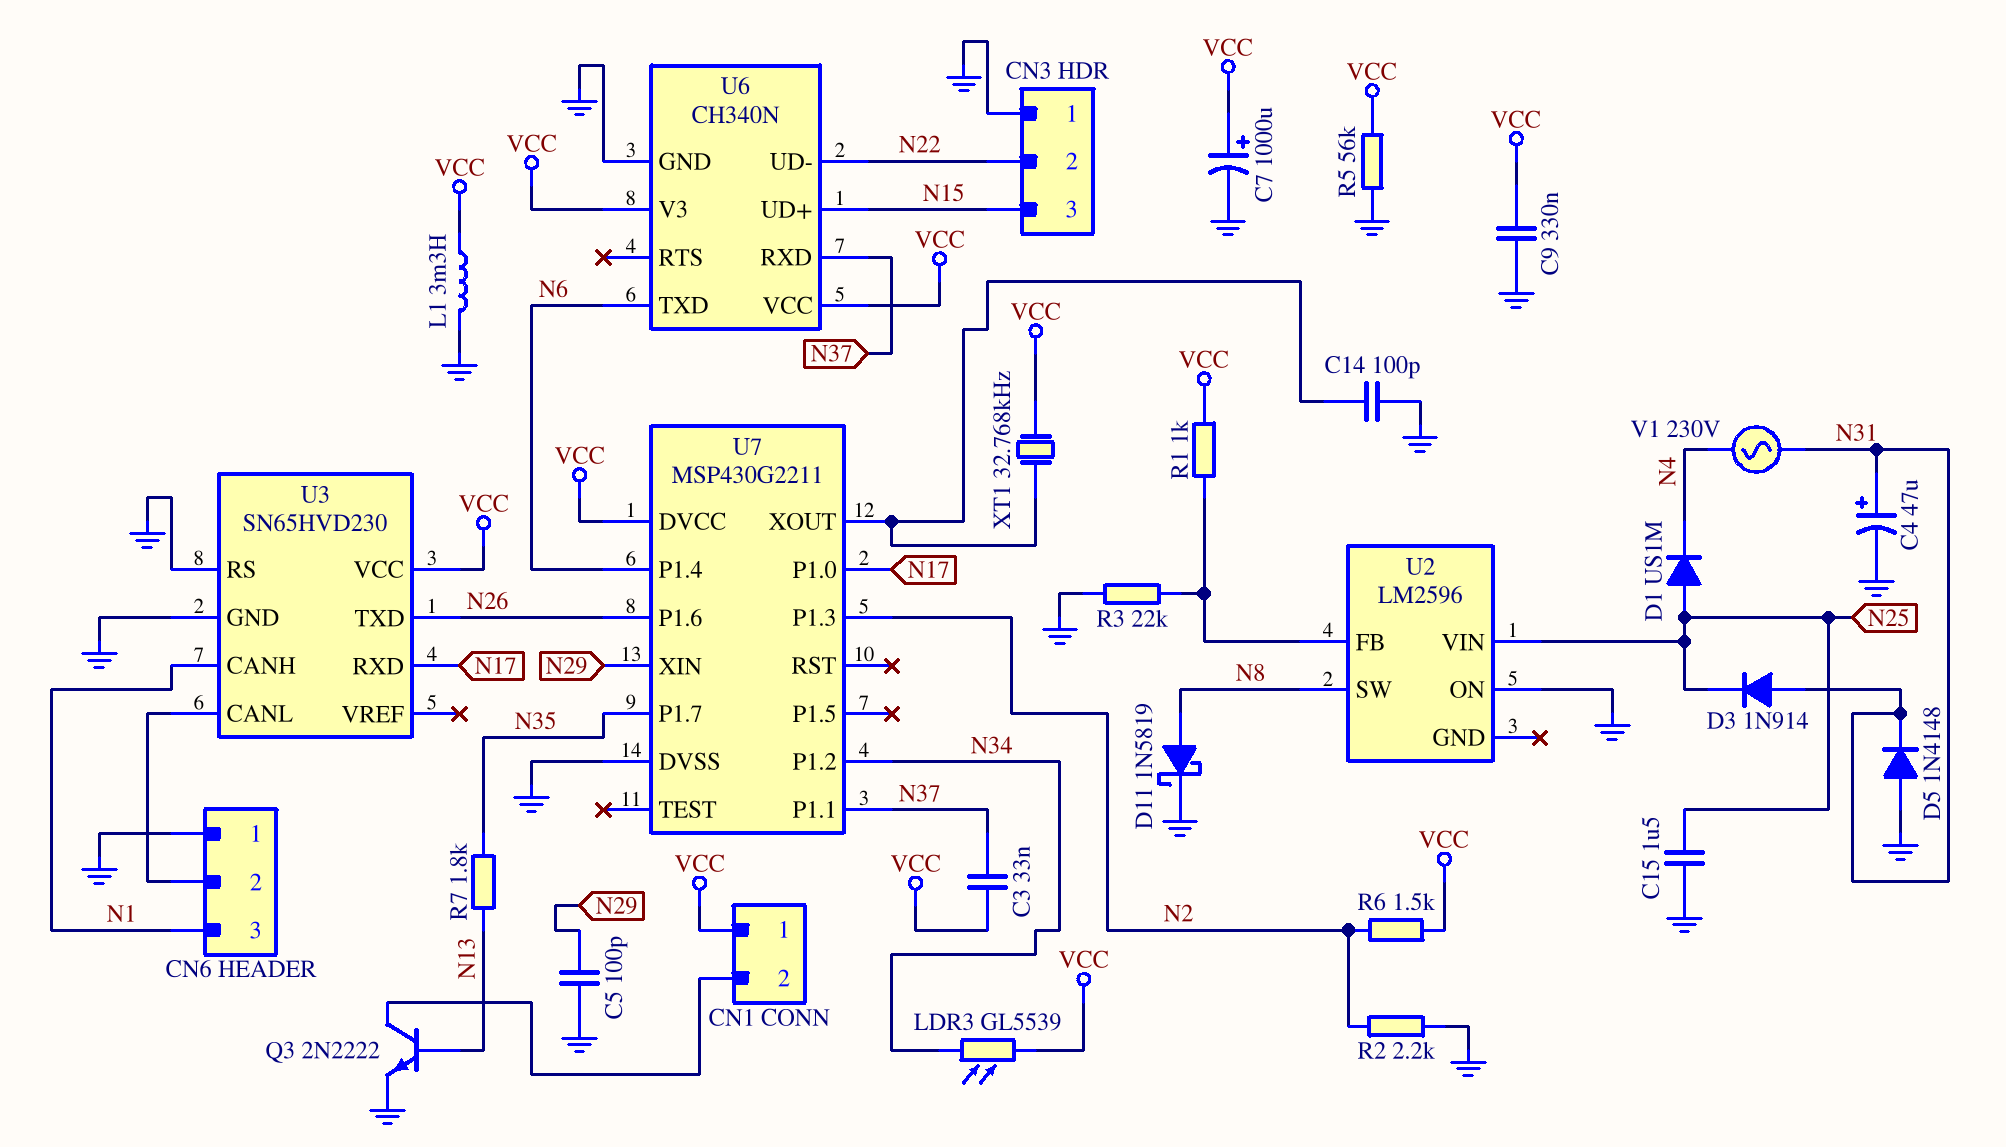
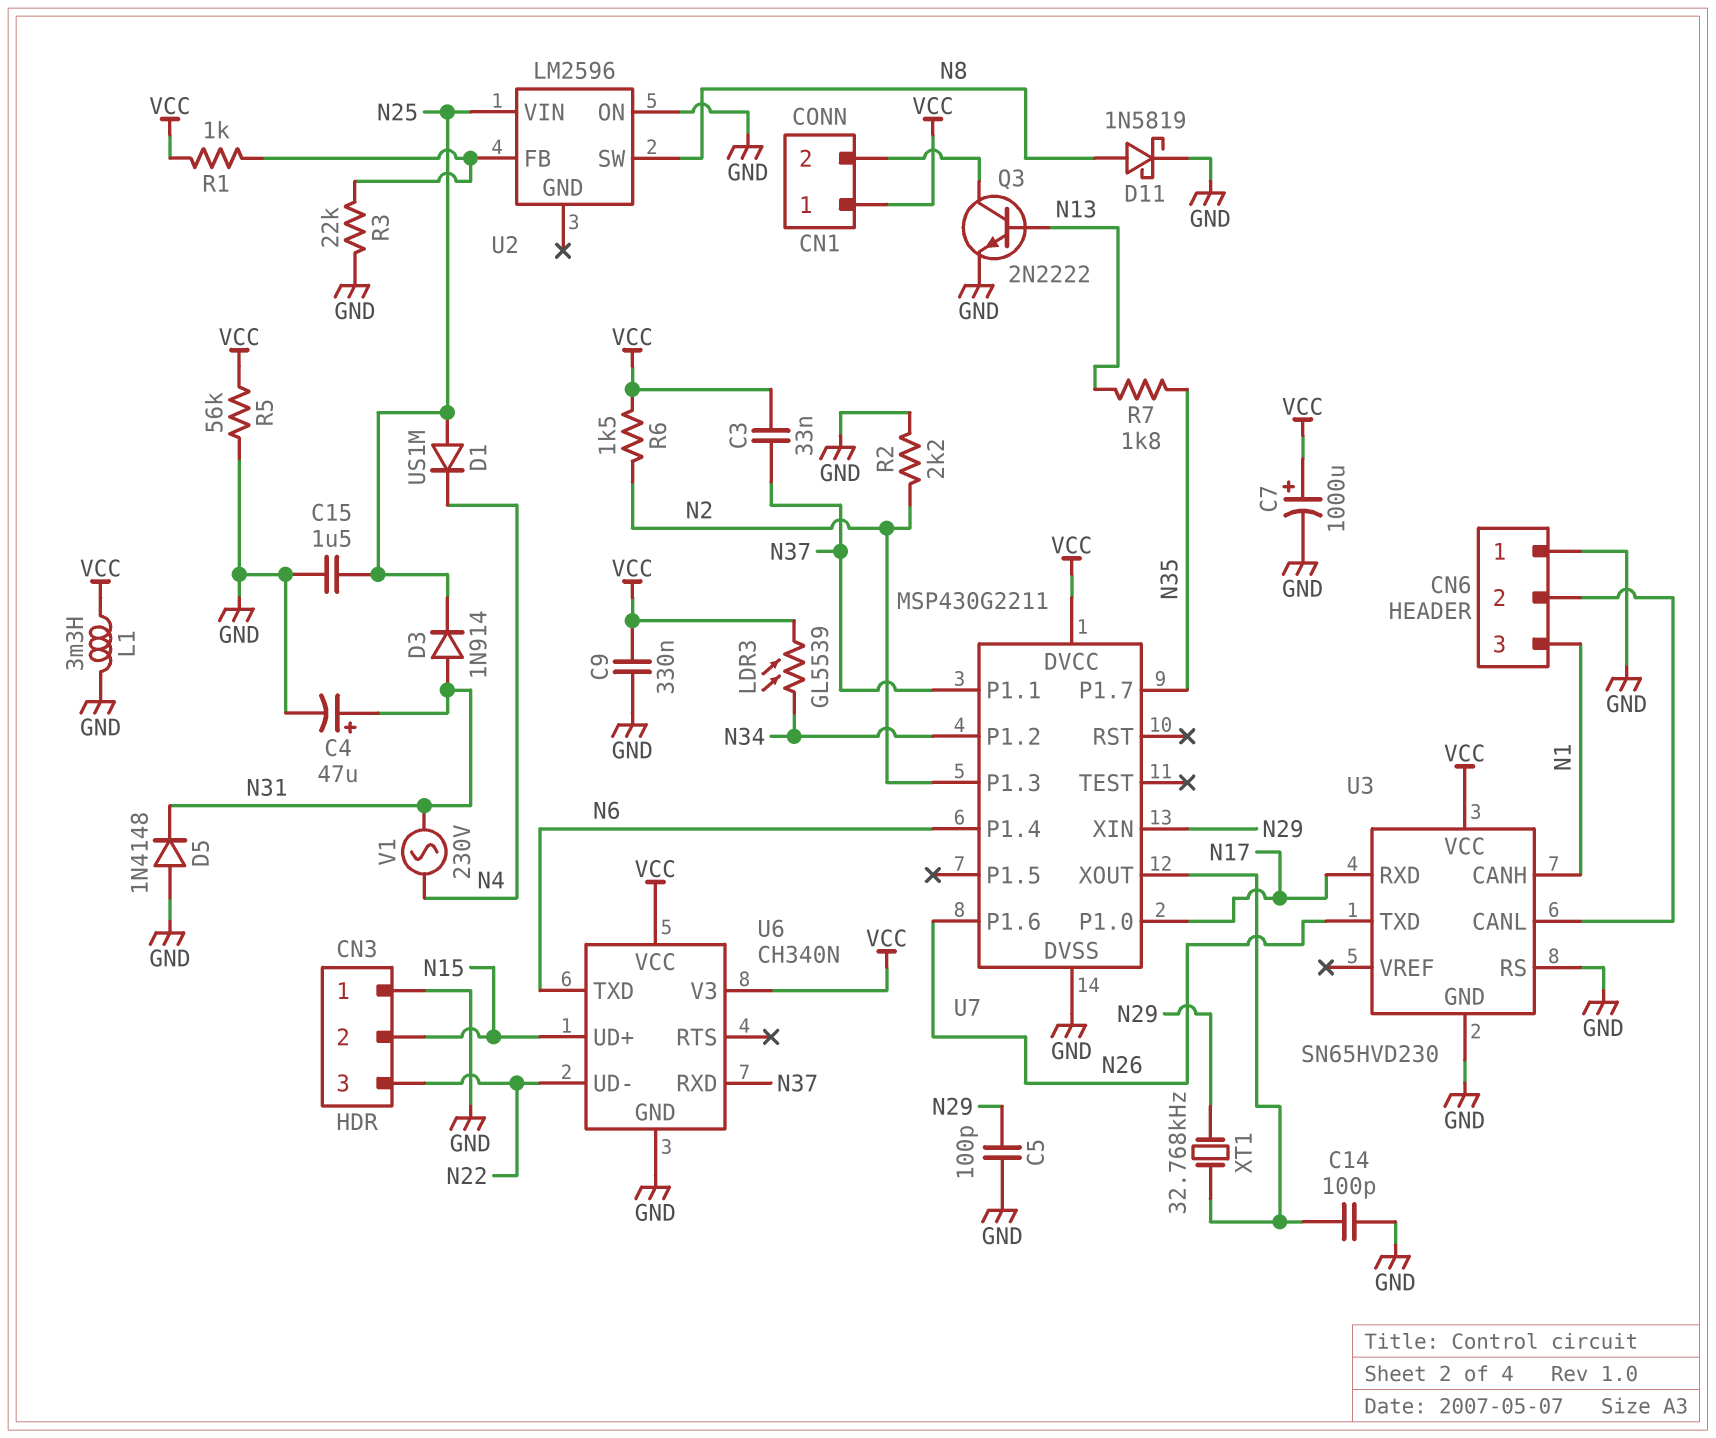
CN3 pin 2: N22 -> N15
CN3 pin 3: N15 -> N22
XT1: 32.768kHz (U7/XOUT, VCC) -> 32.768kHz (N29, U7/XOUT)

